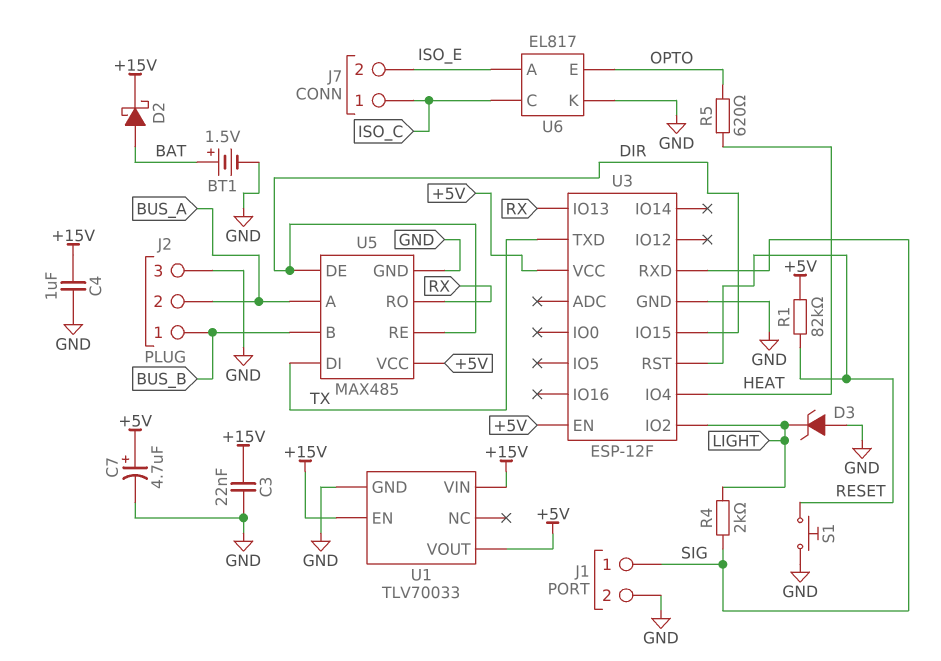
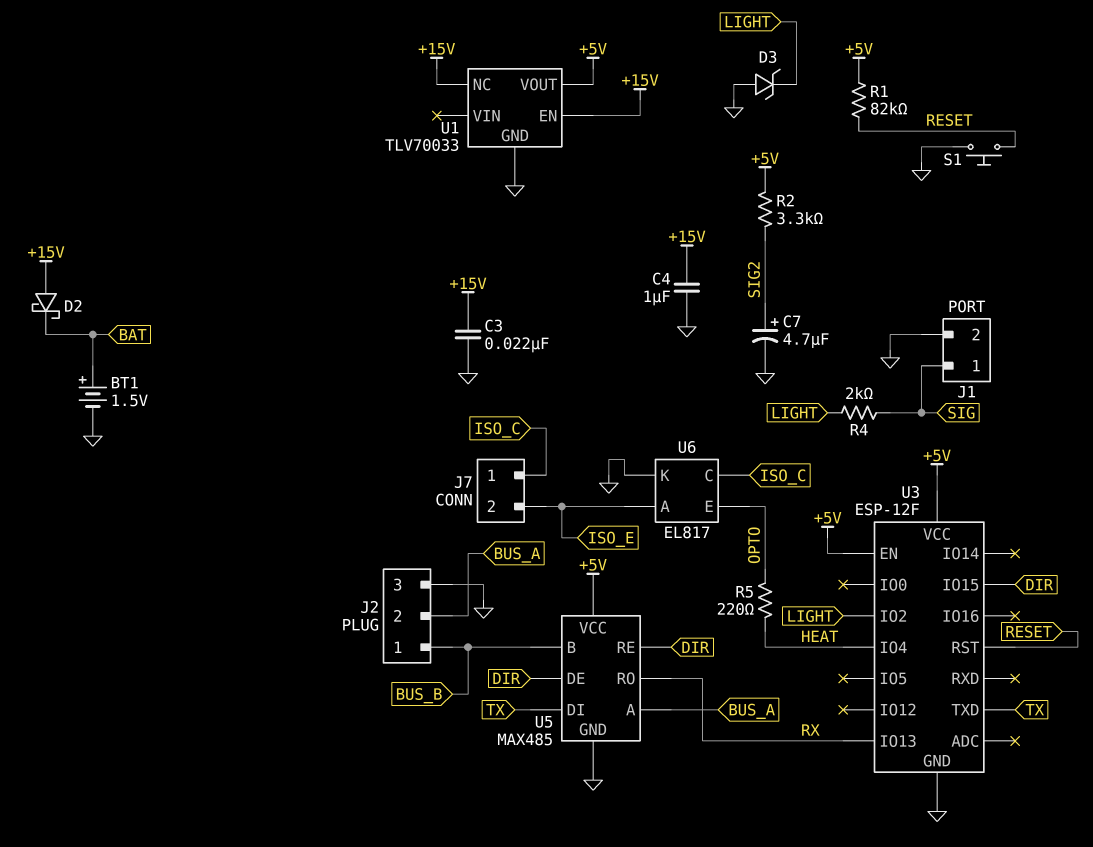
C7: 4.7uF (plus +5V, minus GND) -> 4.7uF (plus SIG2, minus GND)
D2: schottky (A BAT, K +15V) -> schottky (A +15V, K BAT)
R2: none -> 3.3k (+5V, SIG2)
R5: 620 (HEAT, OPTO) -> 220 (HEAT, OPTO)
U1 pin NC: none -> +15V
U1 pin VIN: +15V -> none
U3 pin RXD: SIG -> none

